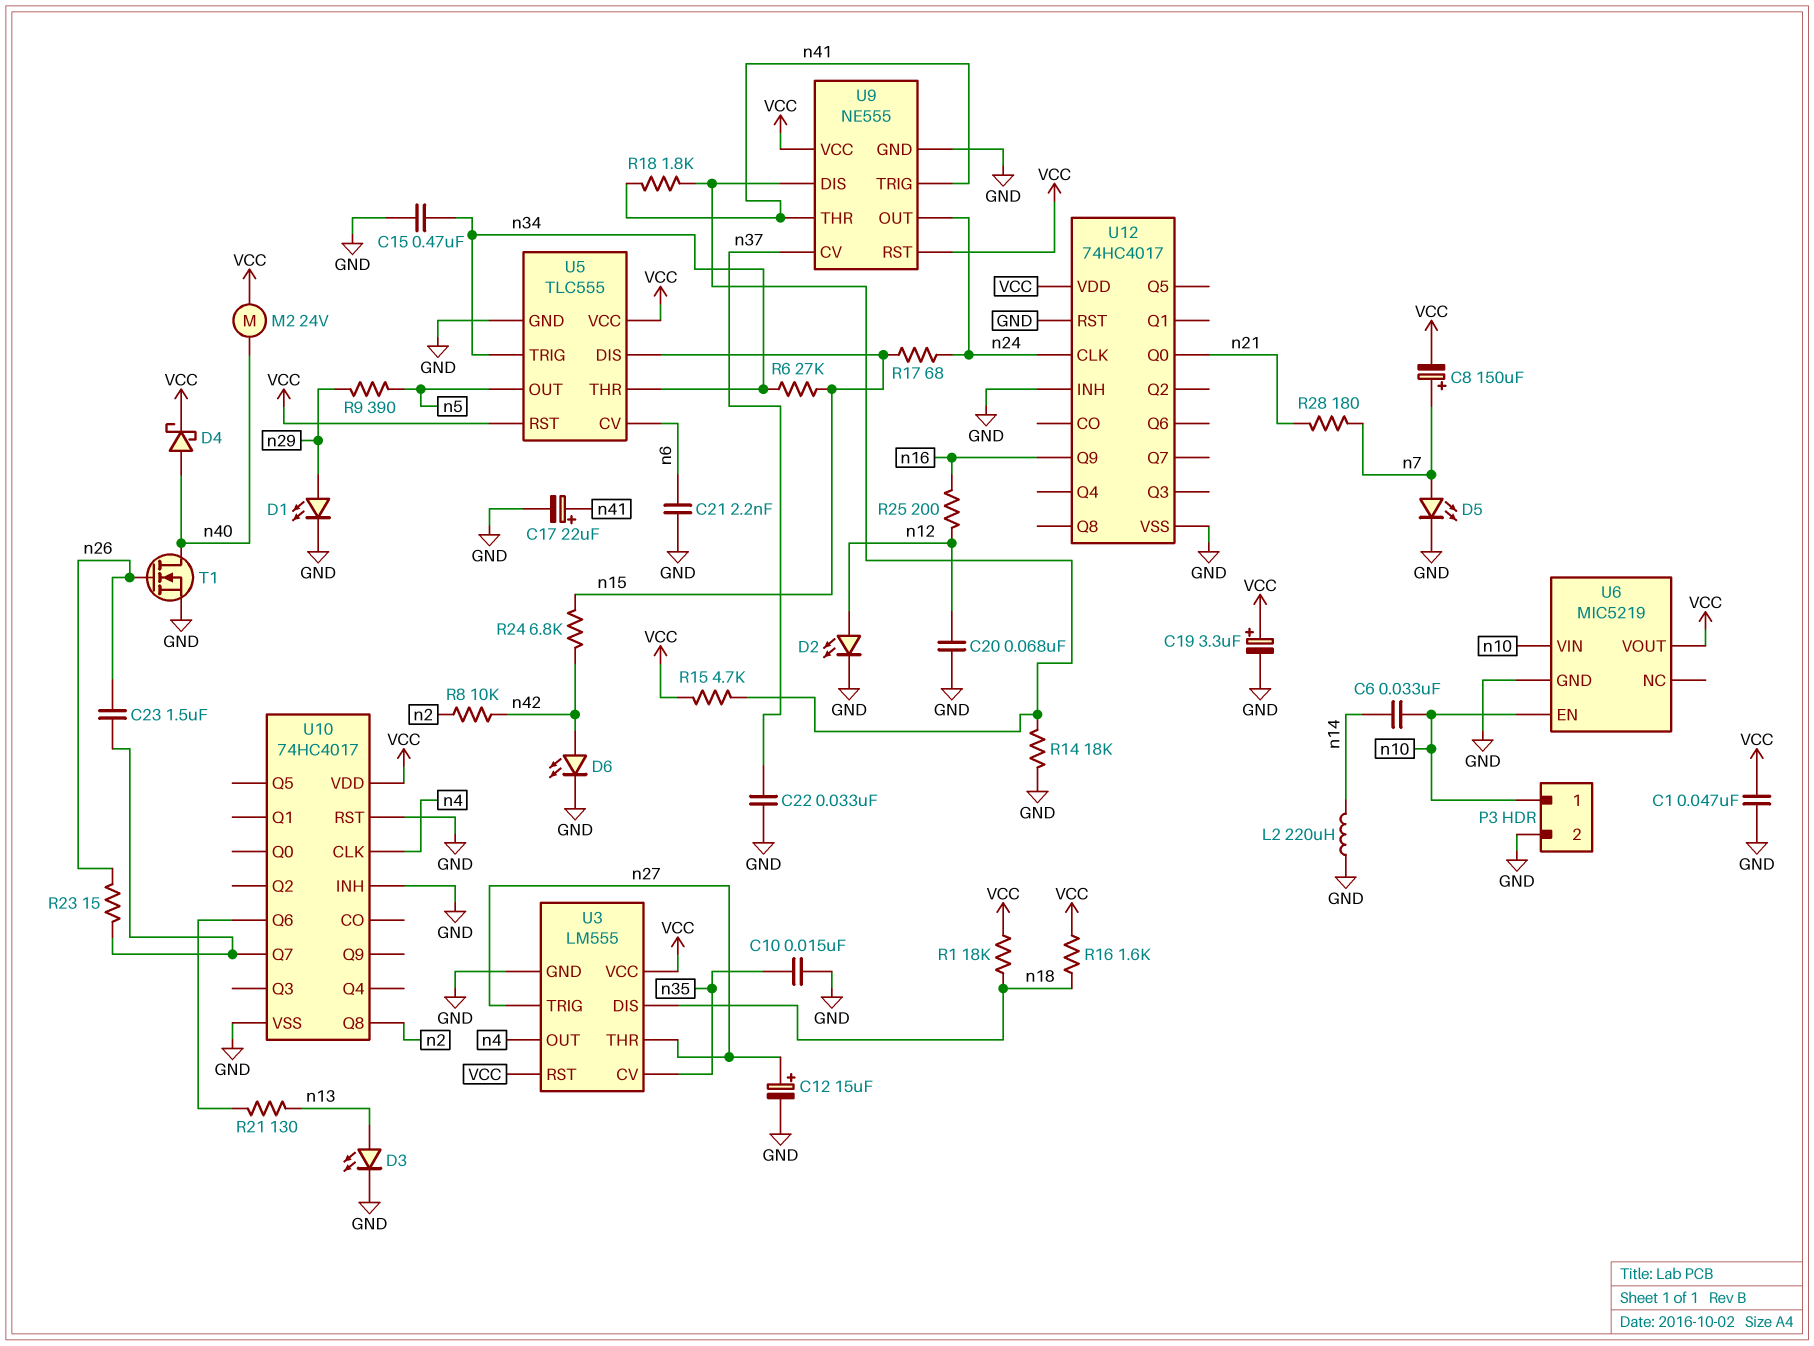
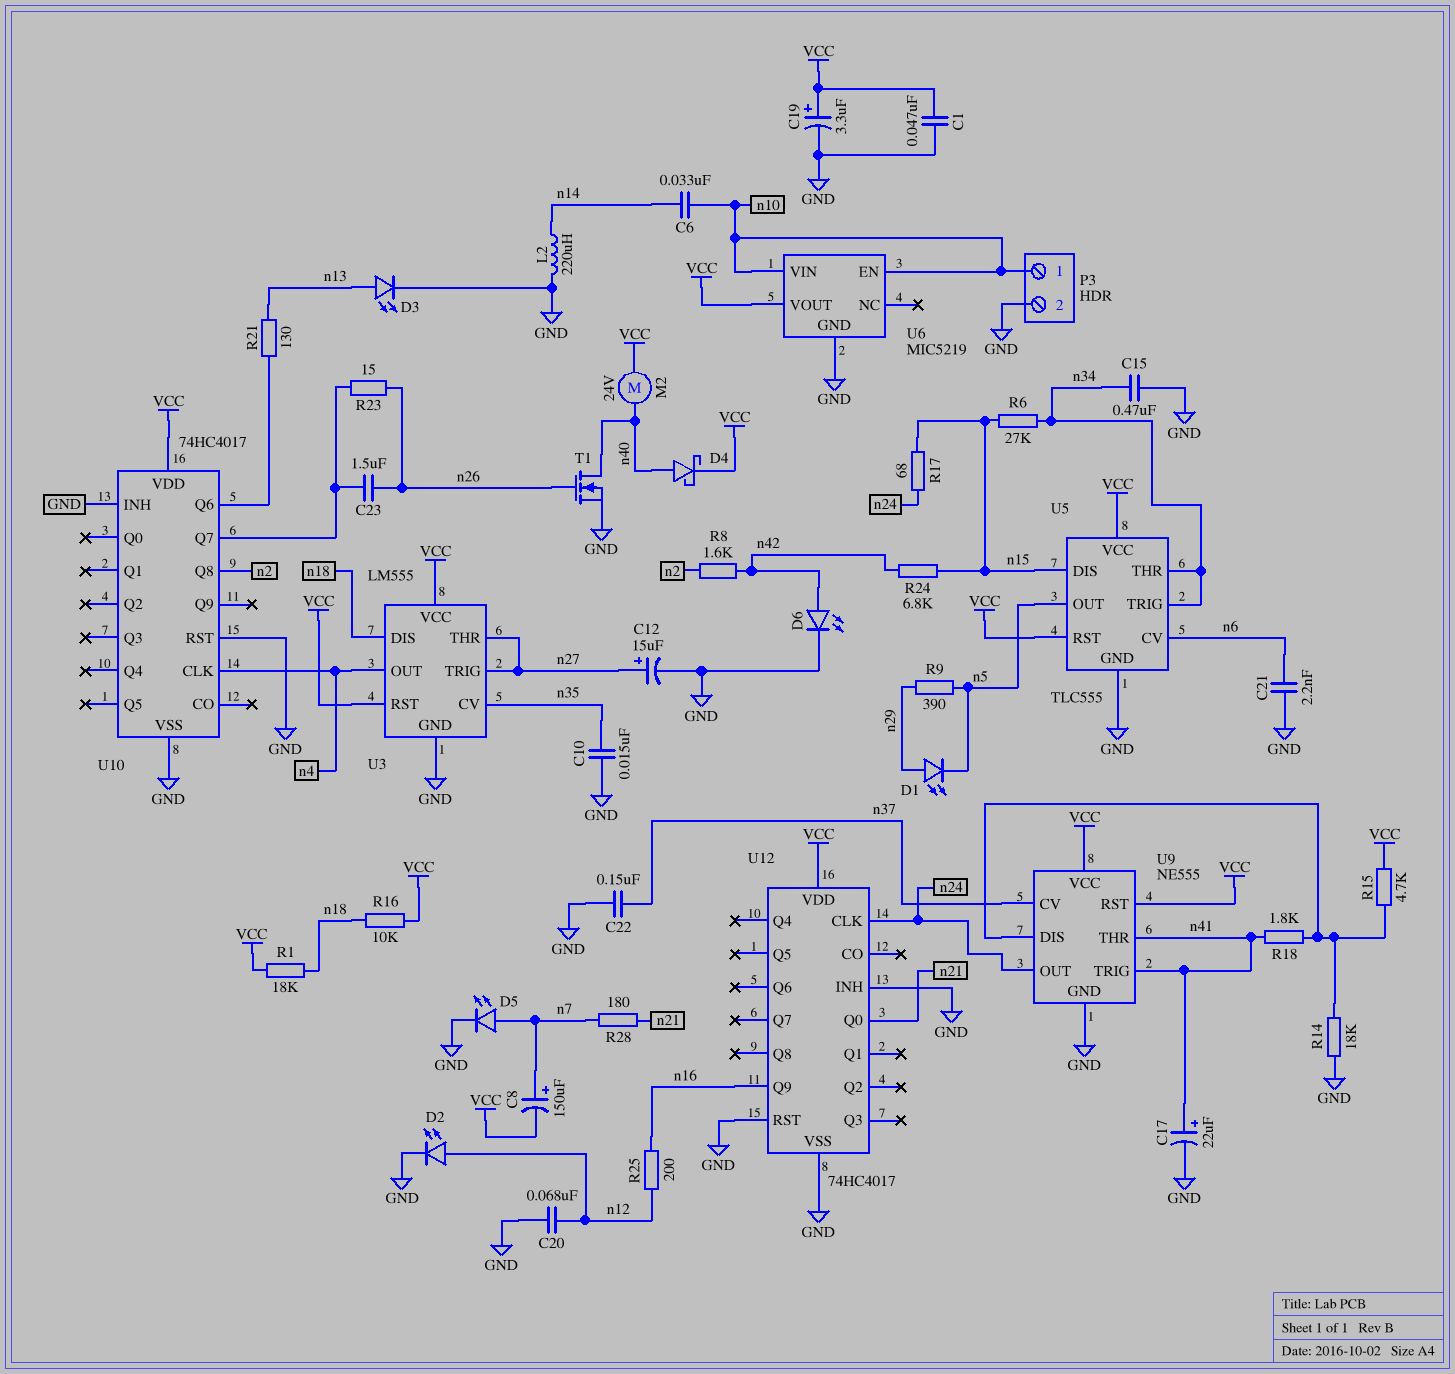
C22: 33nF (GND, n37) -> 150nF (GND, n37)
D1: LED (A n29, K GND) -> LED (A n29, K n5)
R8: 10k (n2, n42) -> 1.6k (n2, n42)
R16: 1.6k (VCC, n18) -> 10k (VCC, n18)

